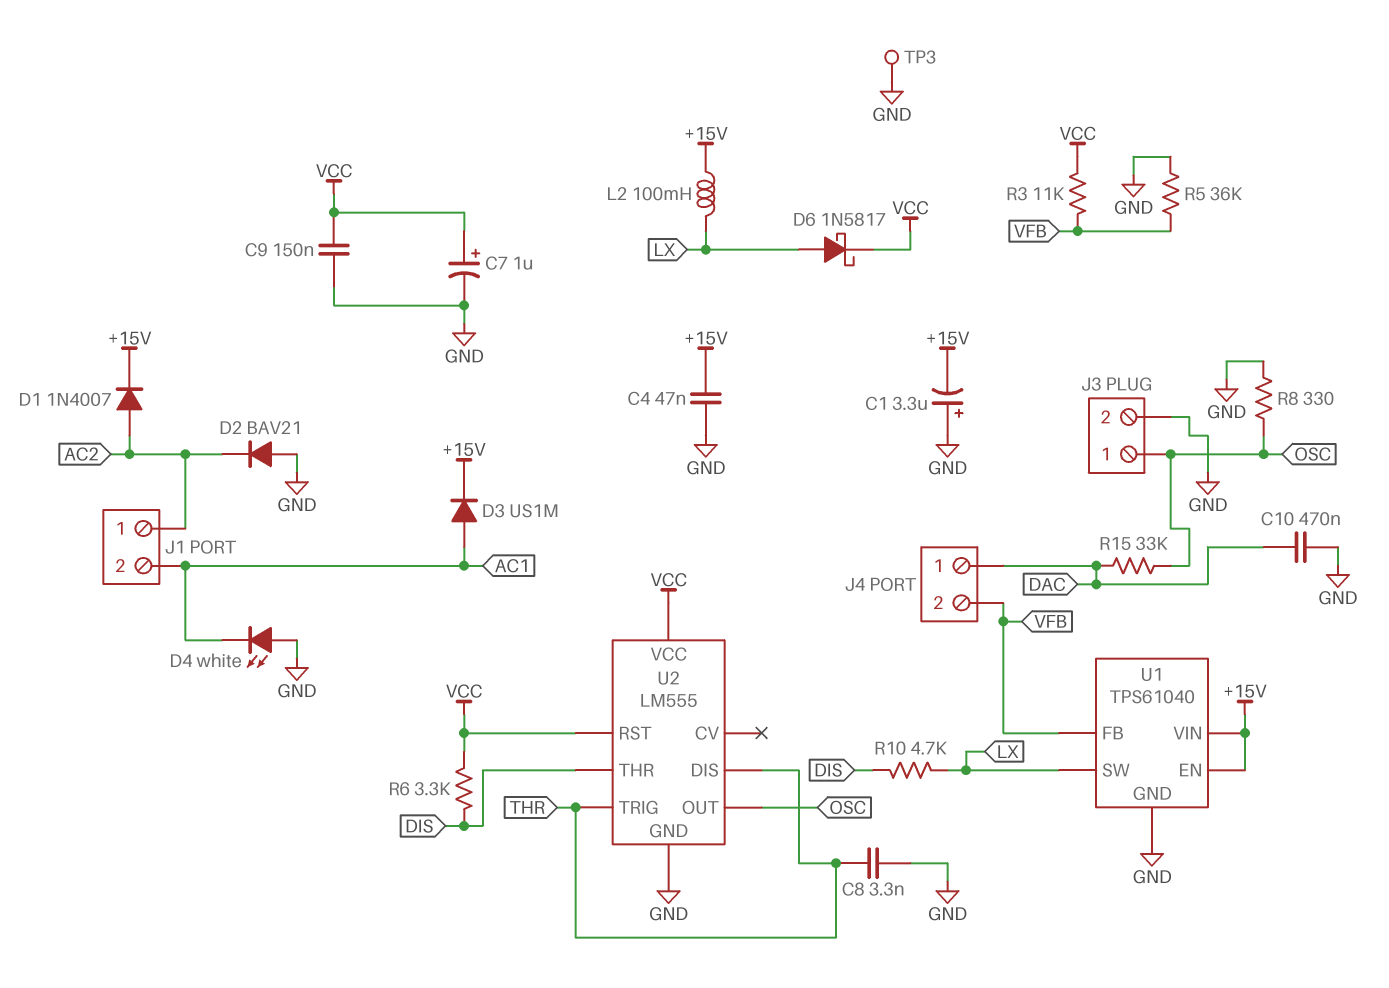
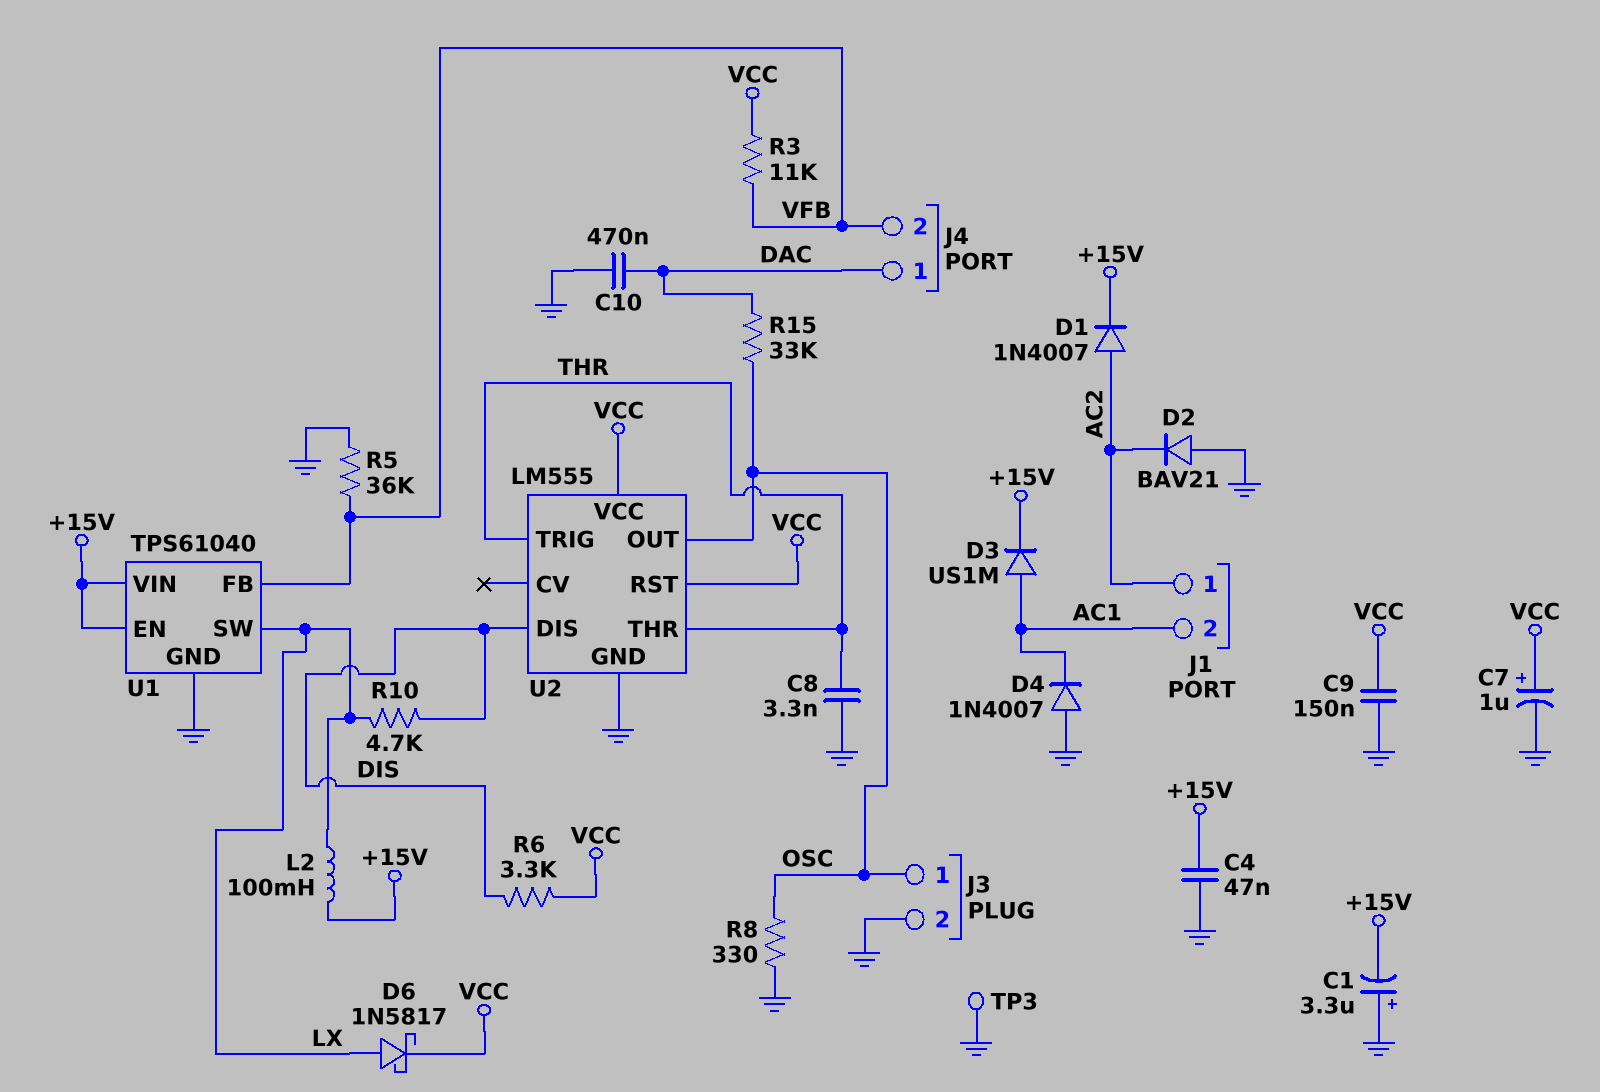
D4: LED white (A GND, K AC1) -> diode 1N4007 (A GND, K AC1)
U2 pin DIS: THR -> DIS
U2 pin THR: DIS -> THR

